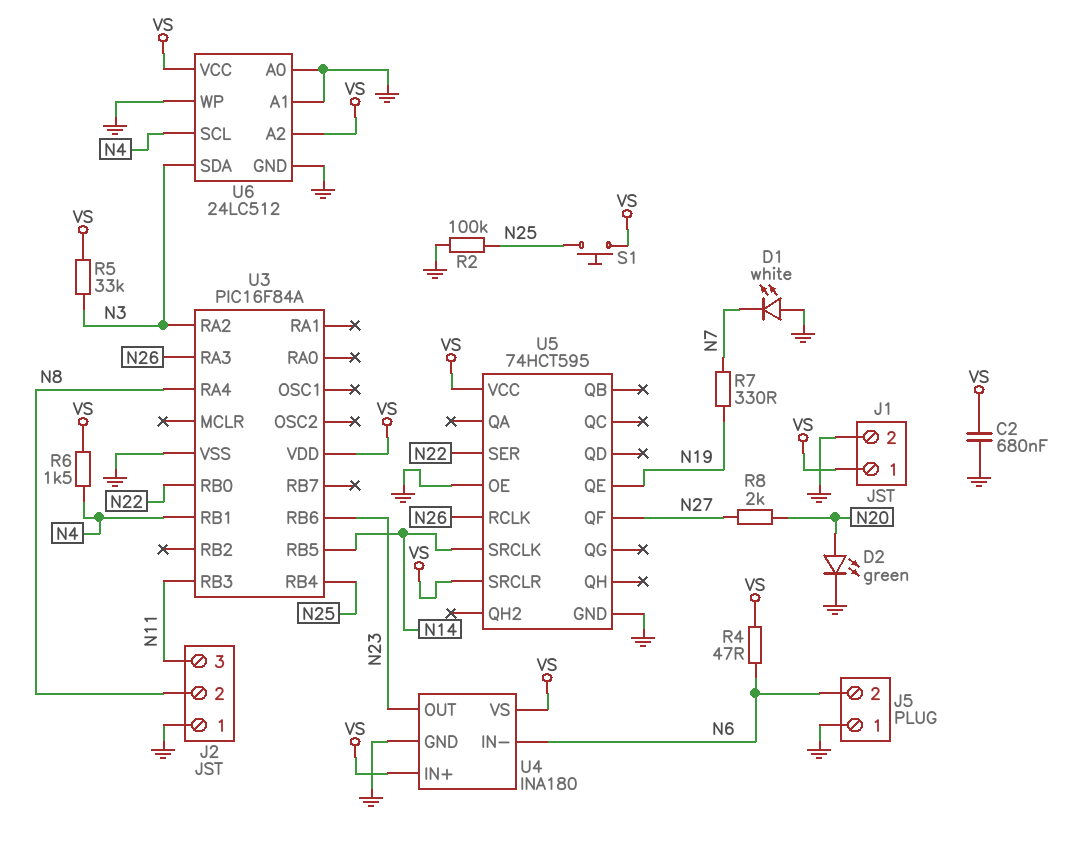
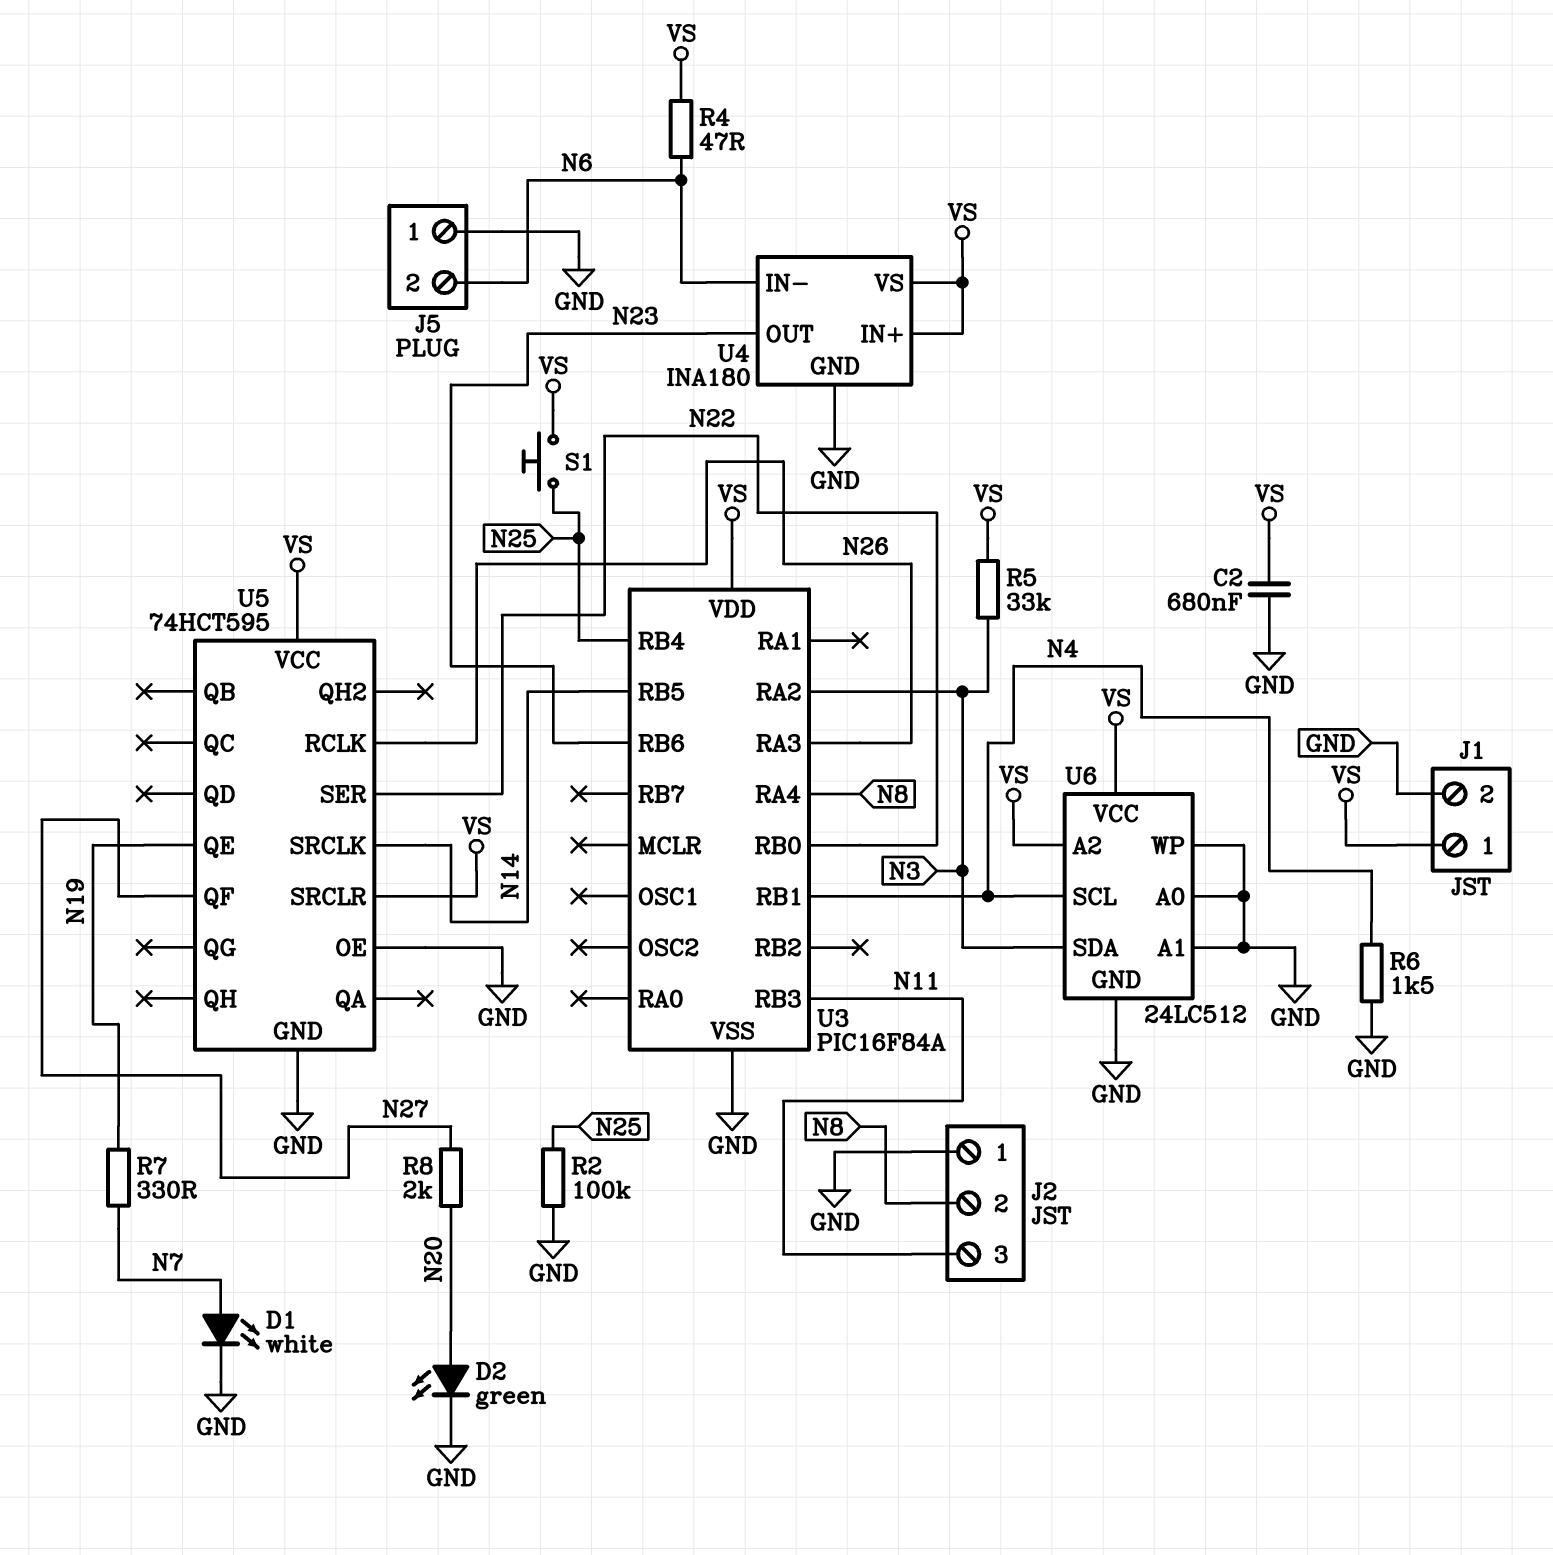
D1: LED white (A GND, K N7) -> LED white (A N7, K GND)
R6: 1.5k (N4, VS) -> 1.5k (GND, N4)

